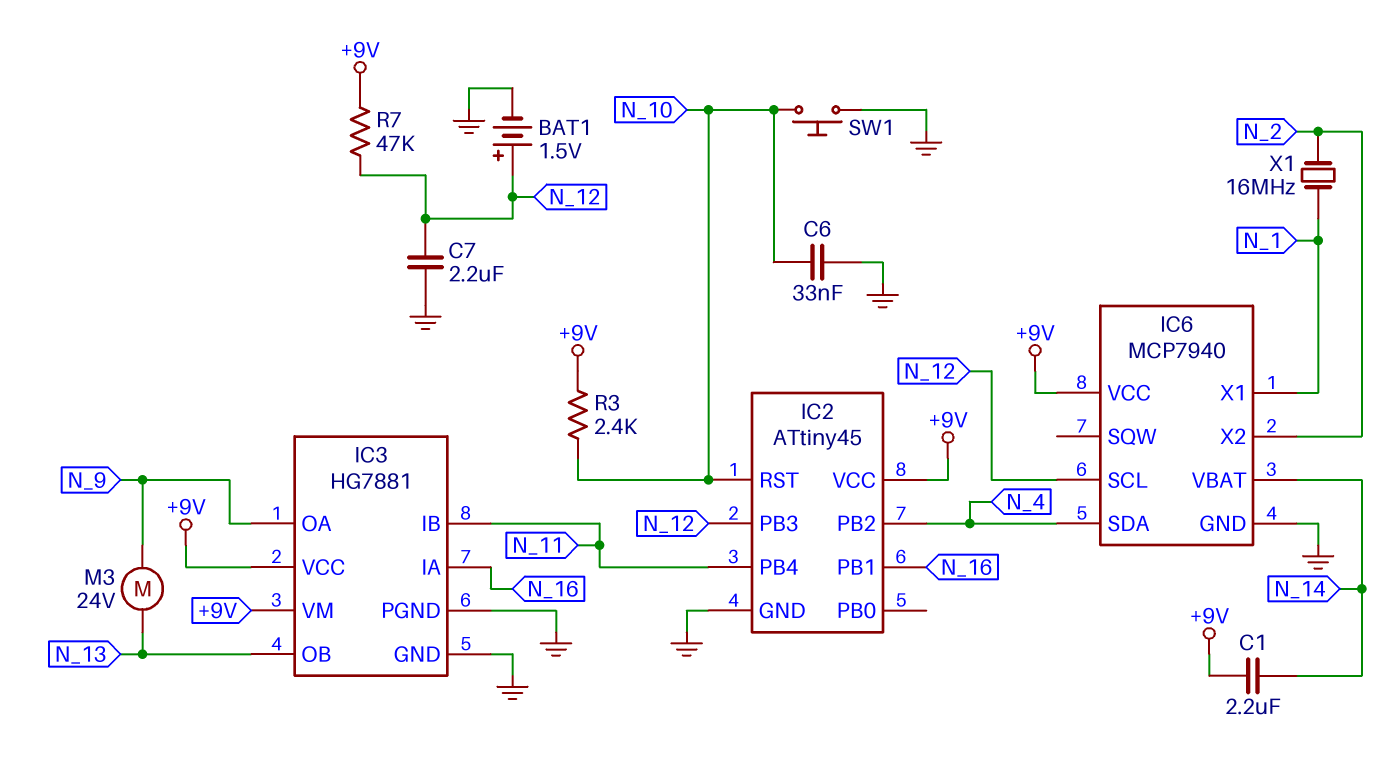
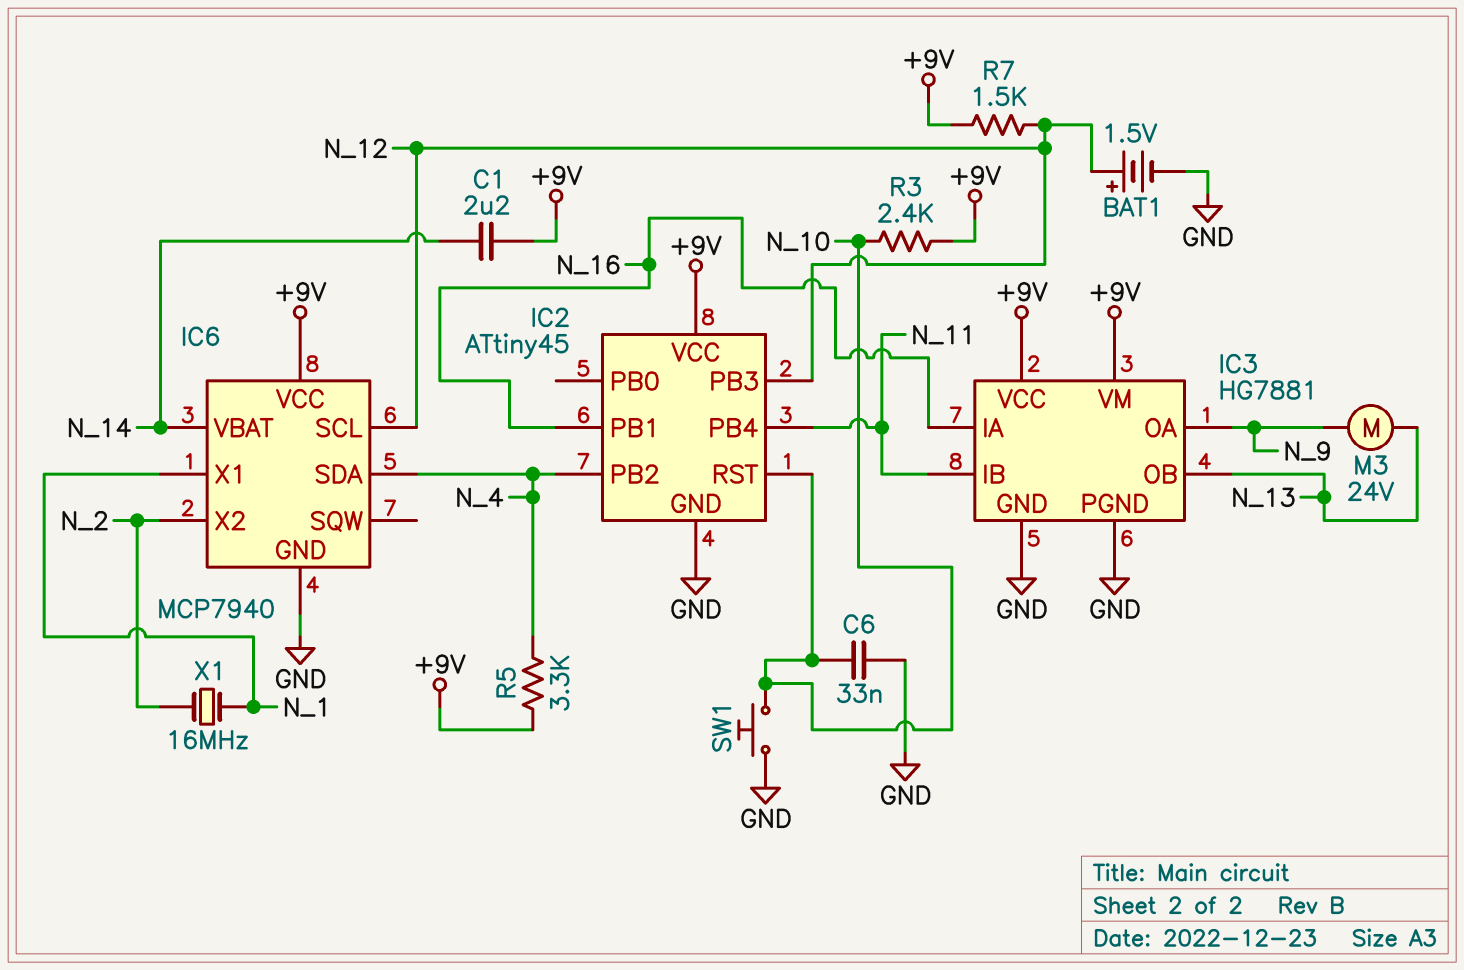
C7: 2.2uF (GND, N_12) -> none
R5: none -> 3.3k (+9V, N_4)
R7: 47k (+9V, N_12) -> 1.5k (+9V, N_12)

